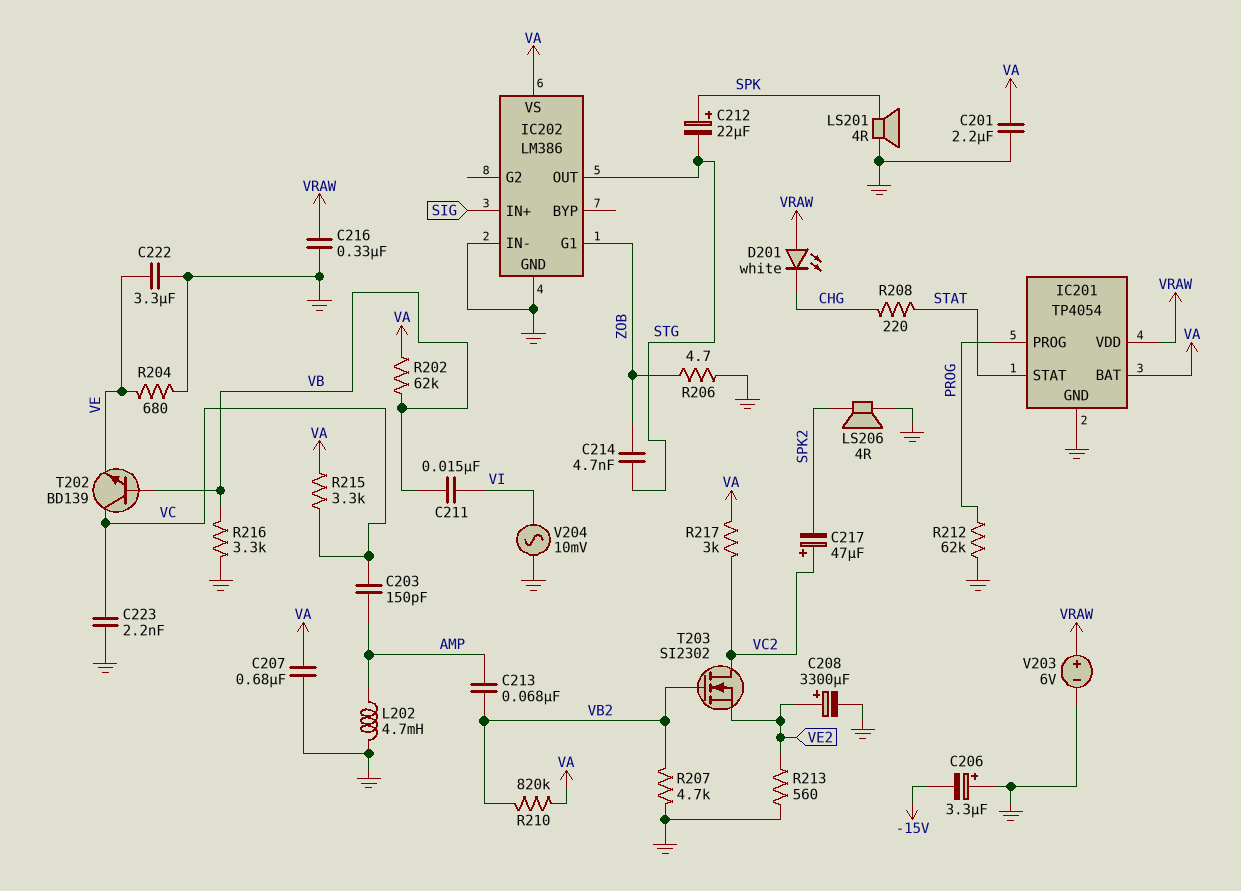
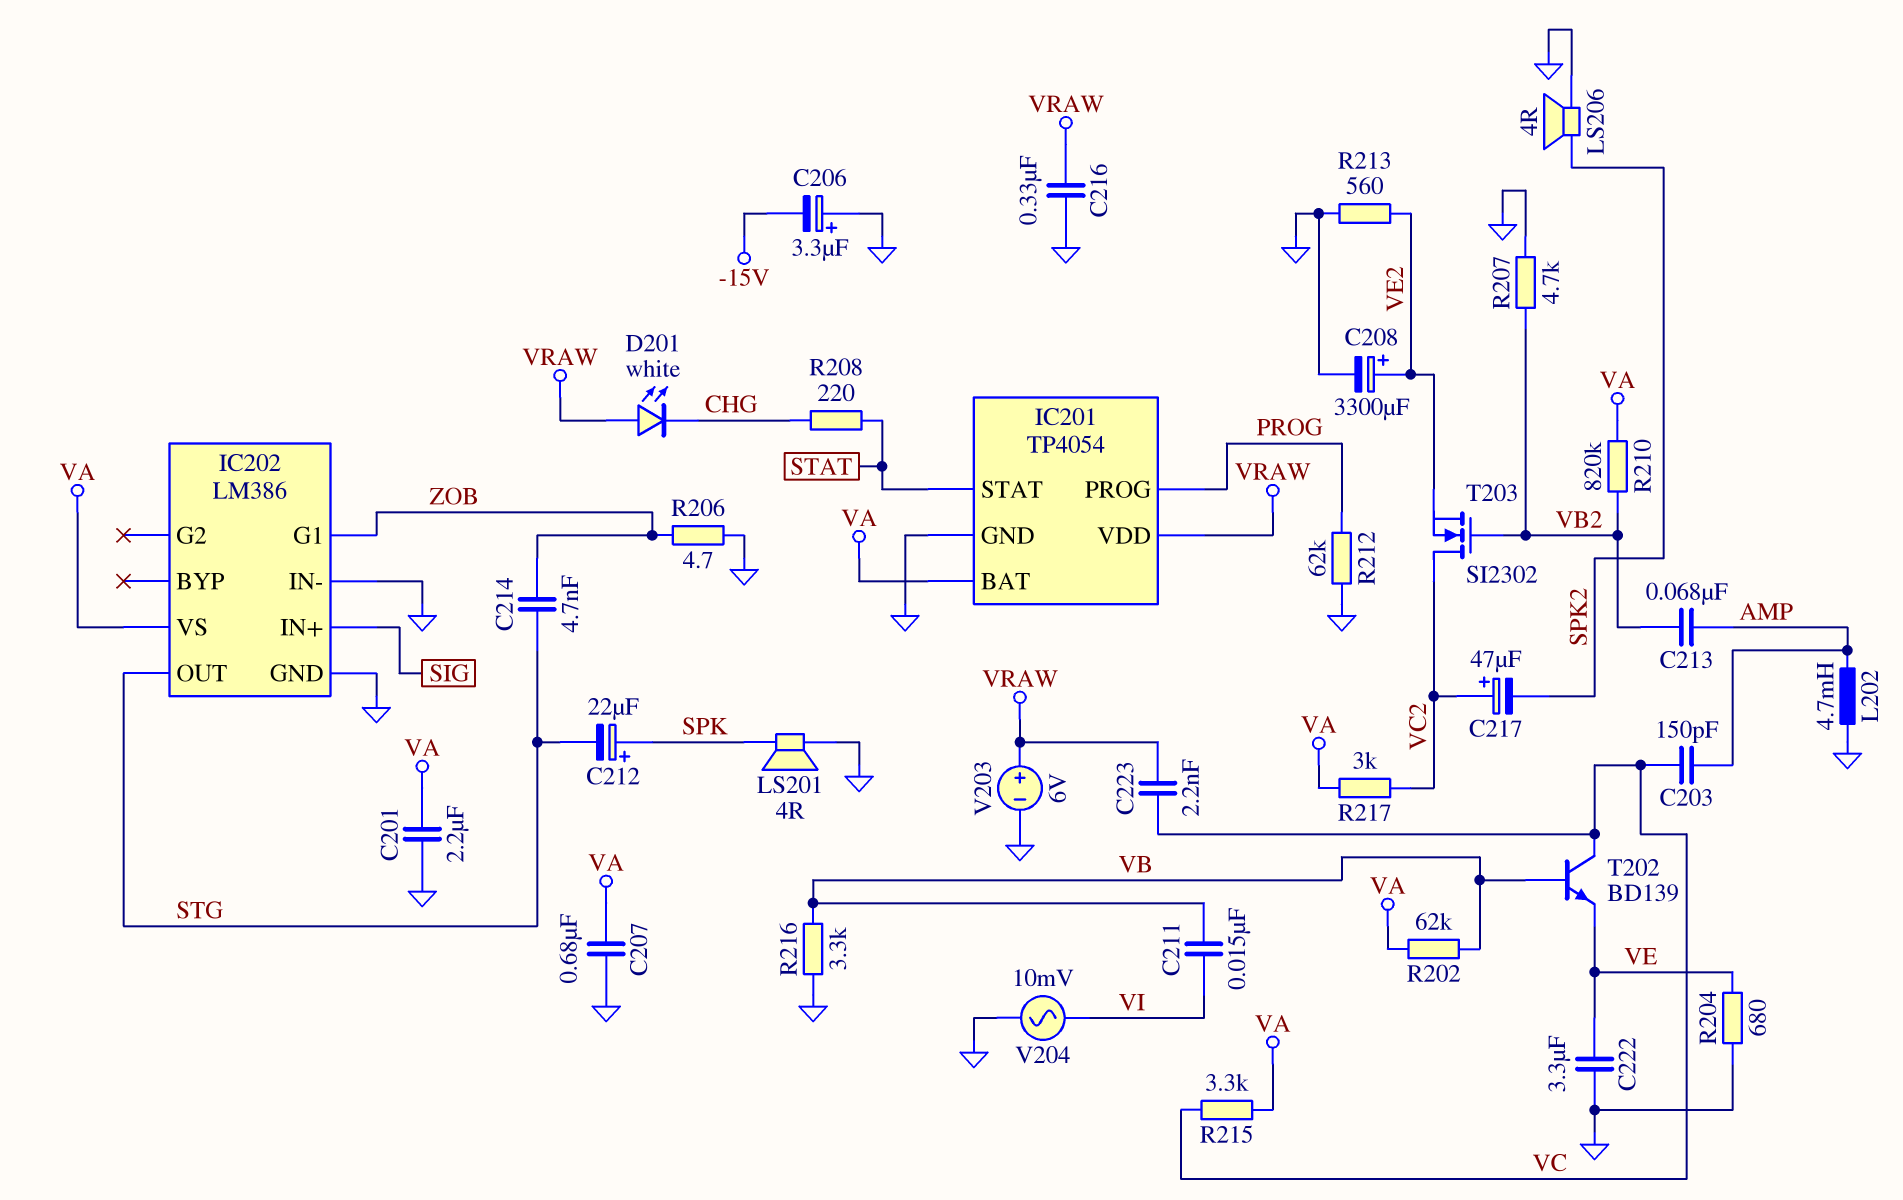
C223: 2.2nF (GND, VC) -> 2.2nF (VC, VRAW)

